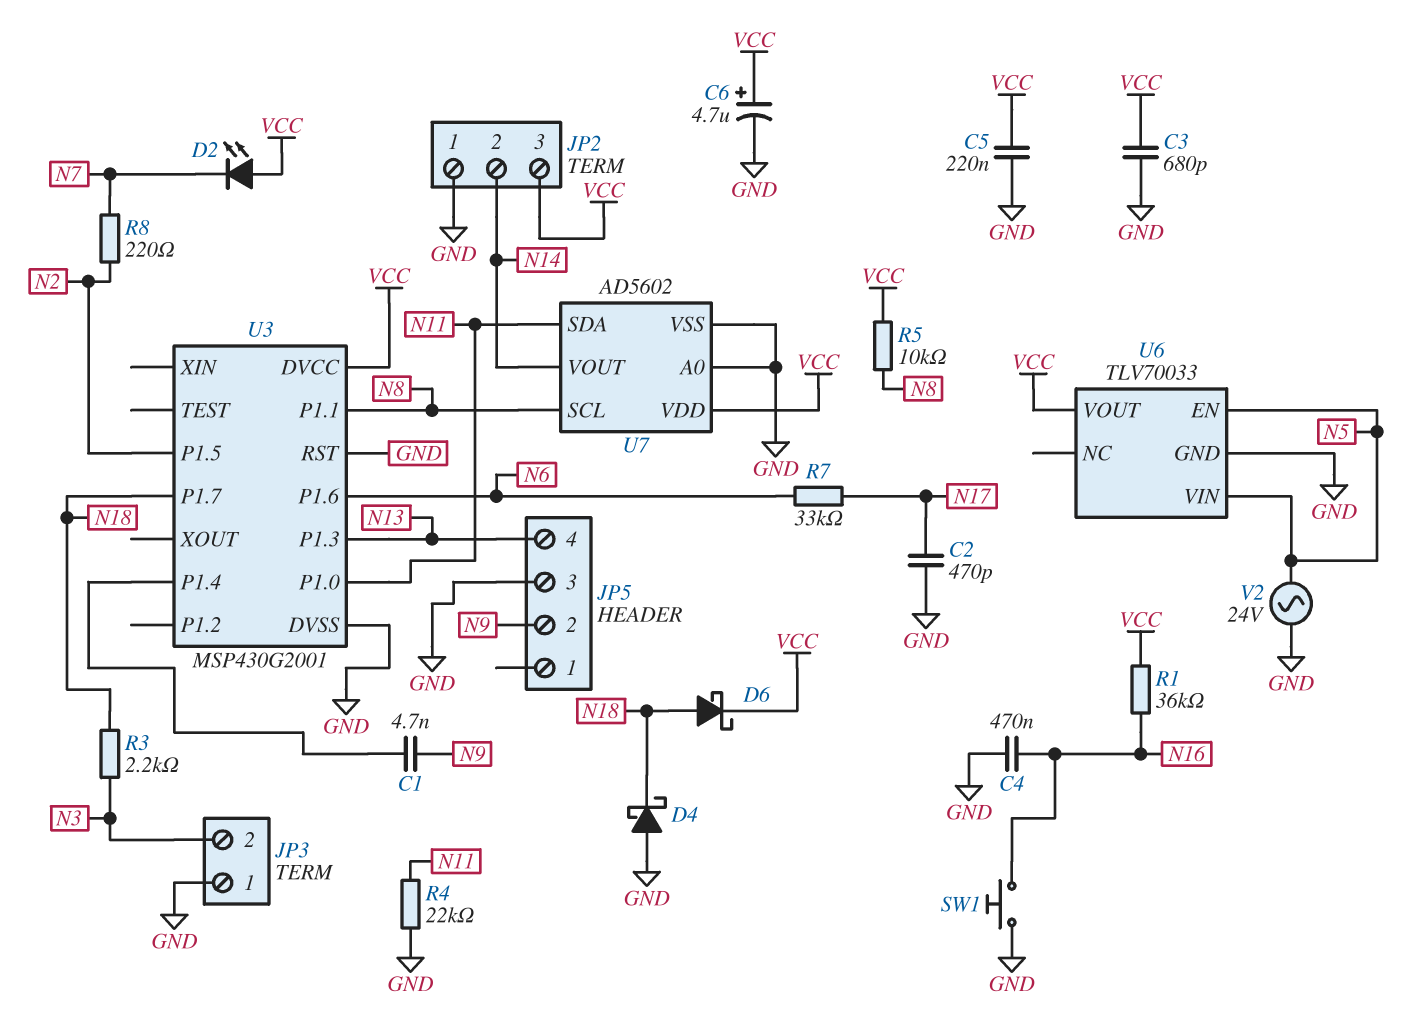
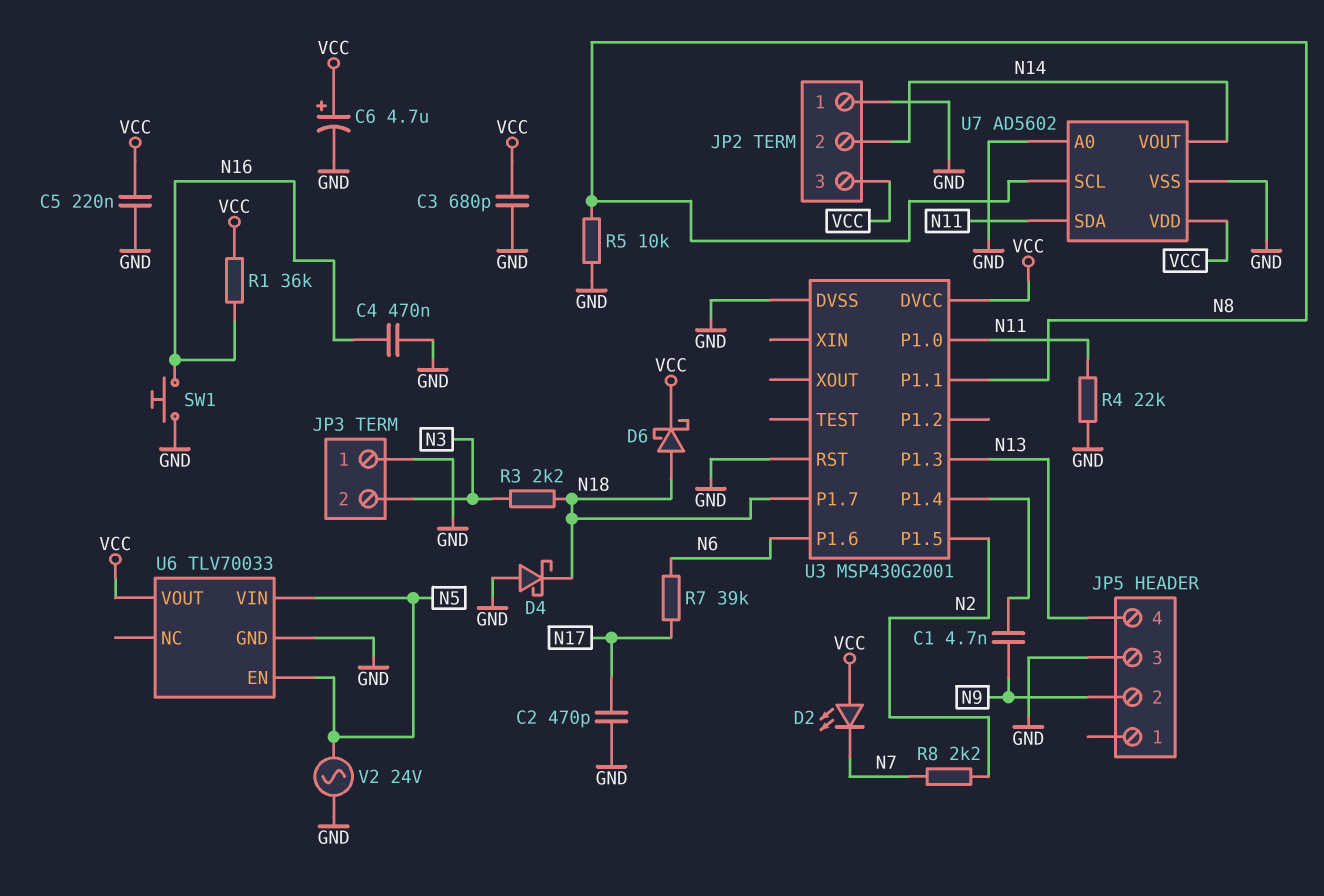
R5: 10k (N8, VCC) -> 10k (GND, N8)
R7: 33k (N6, N17) -> 39k (N6, N17)
R8: 220 (N2, N7) -> 2.2k (N2, N7)

